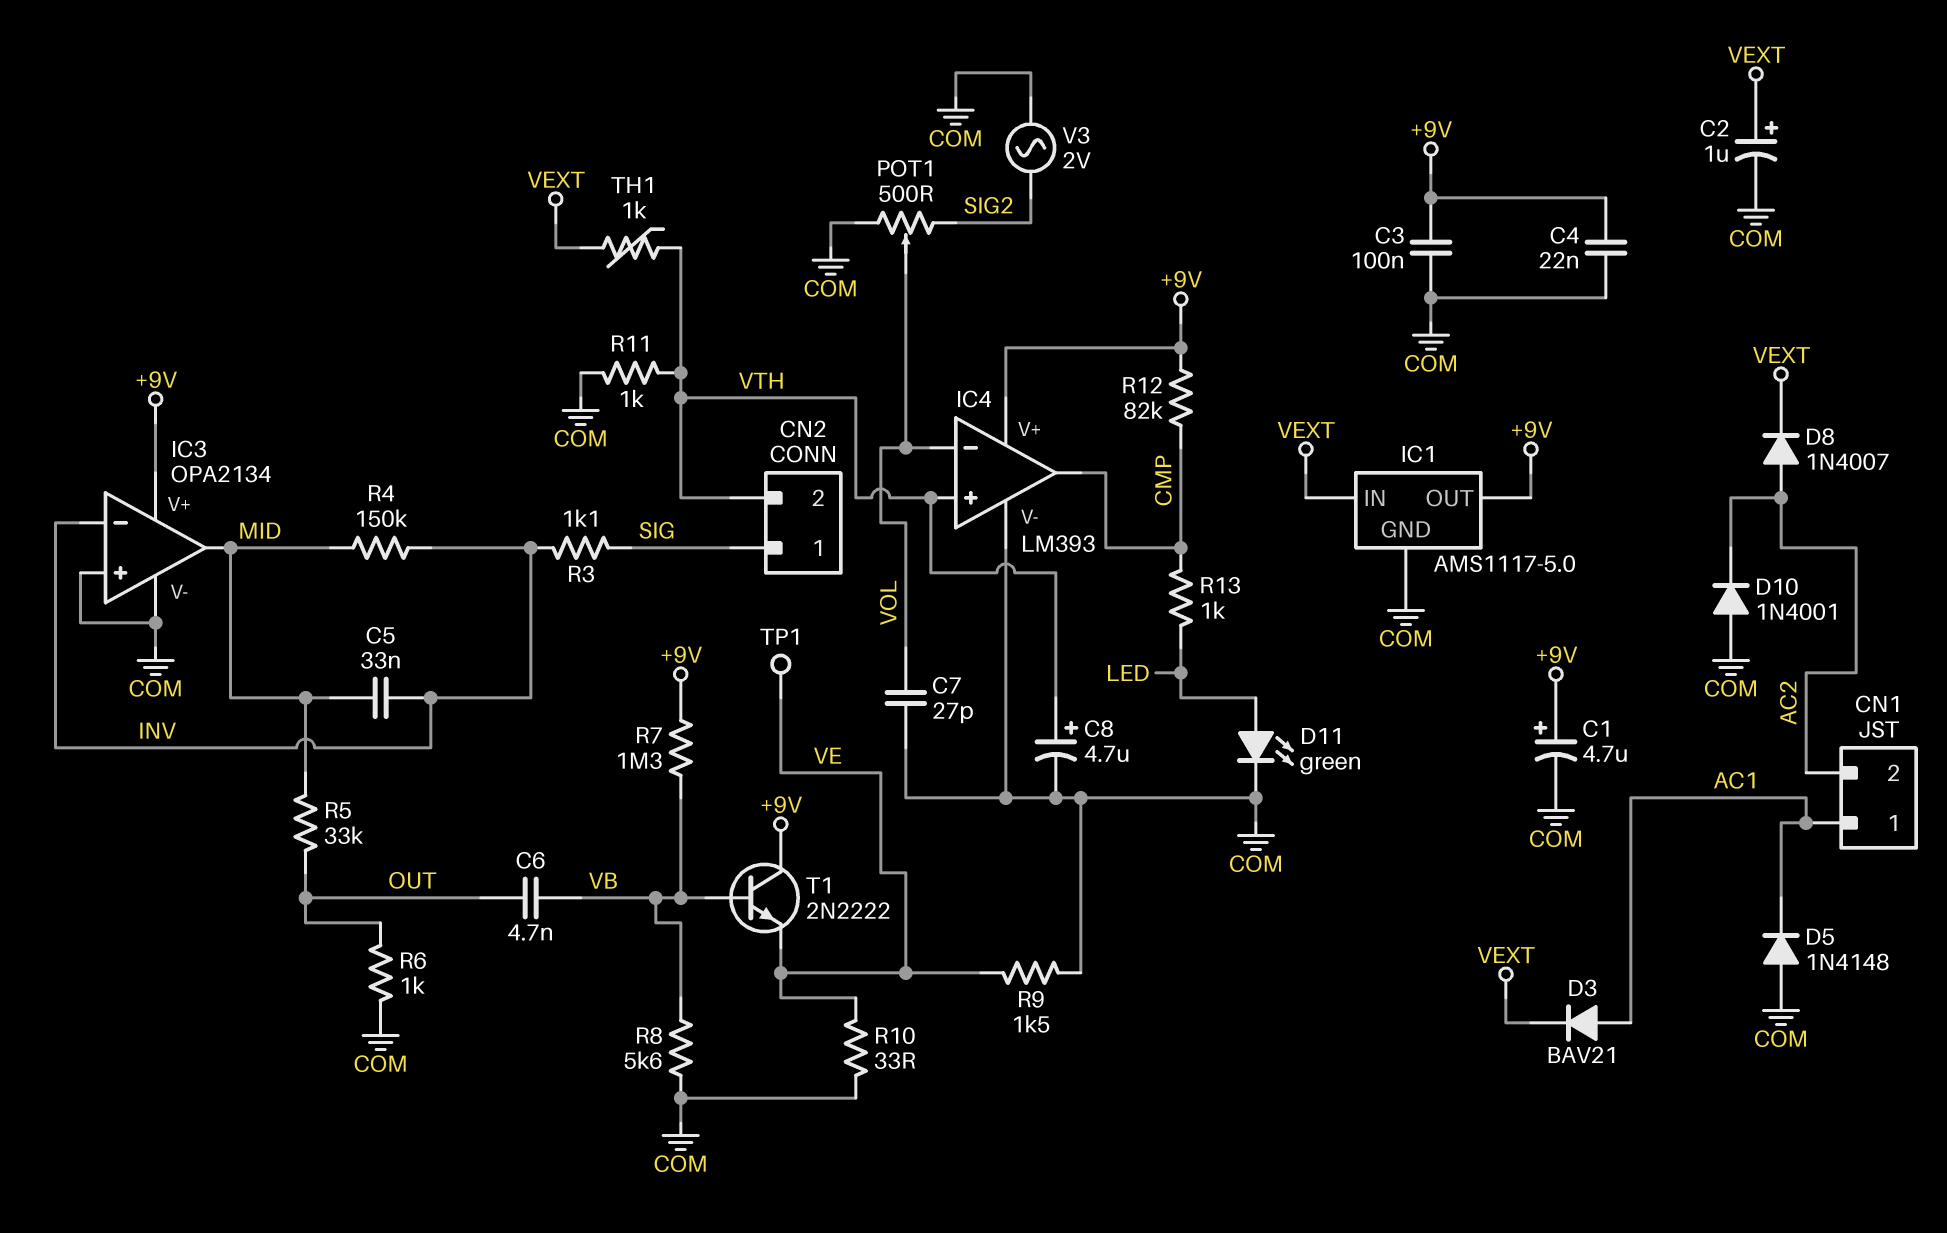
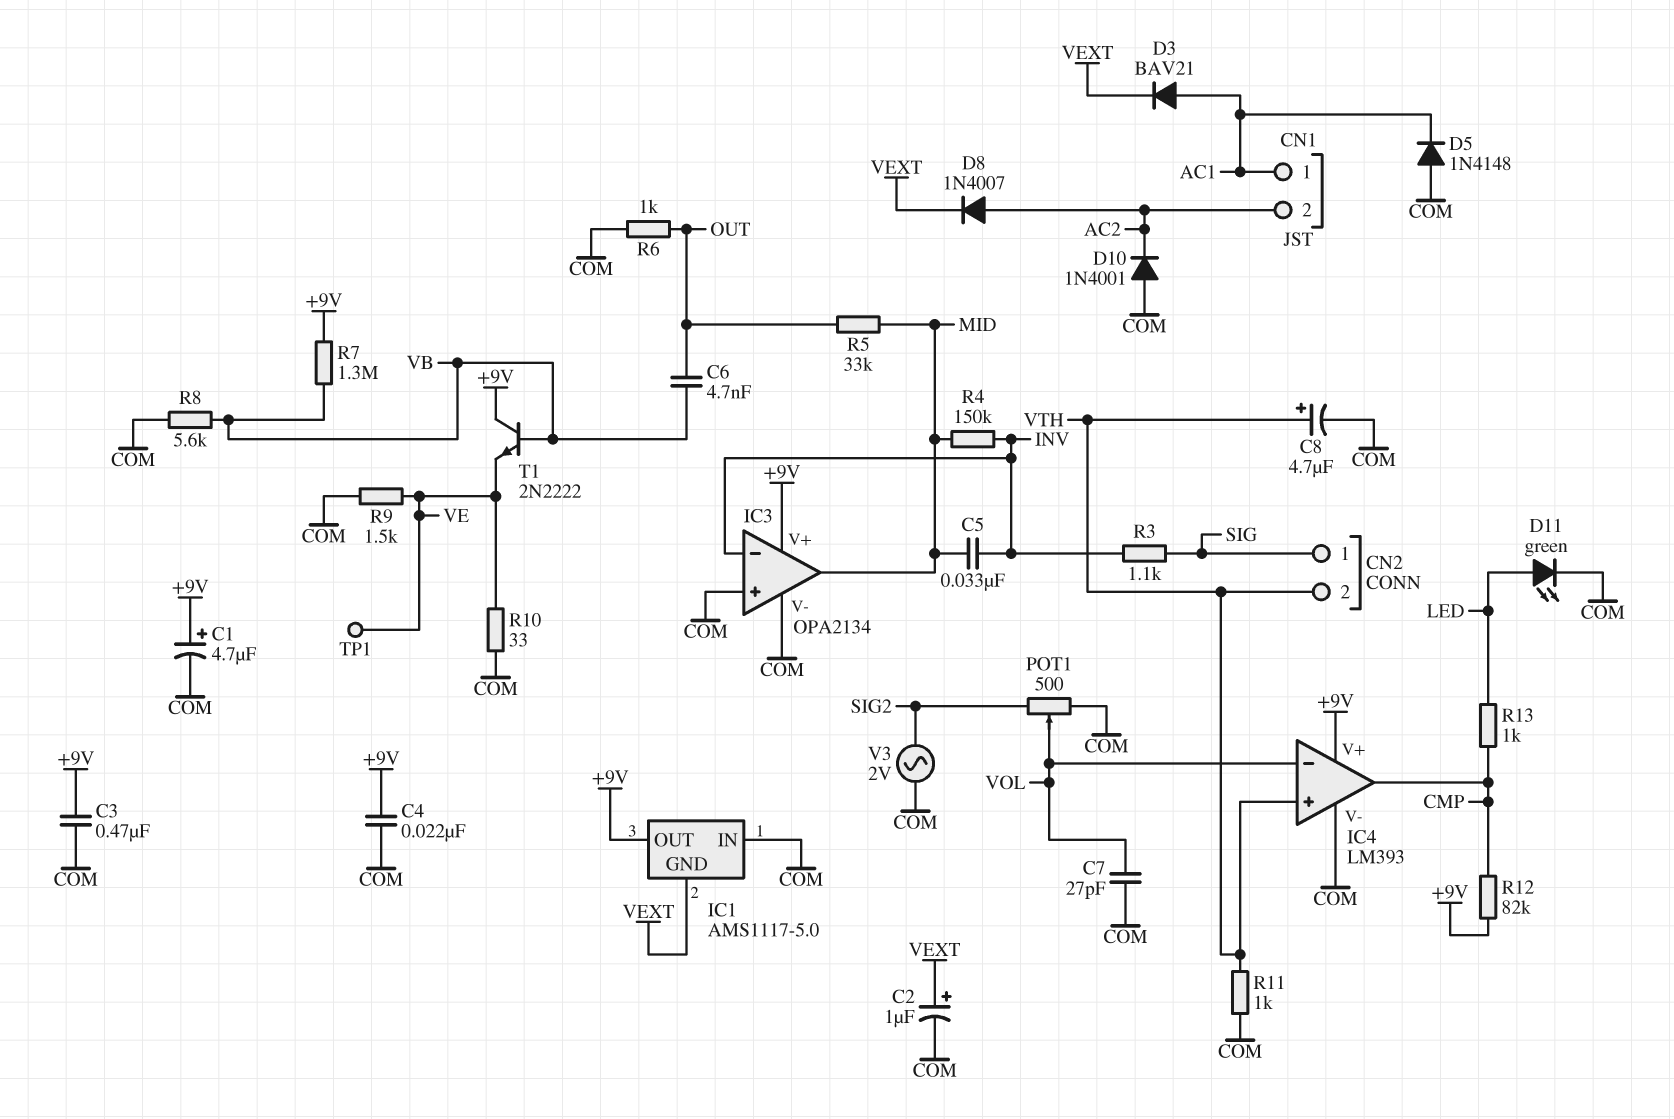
C3: 100nF (+9V, COM) -> 470nF (+9V, COM)
IC1 pin GND: COM -> VEXT
IC1 pin IN: VEXT -> COM
TH1: 1k (VEXT, VTH) -> none

